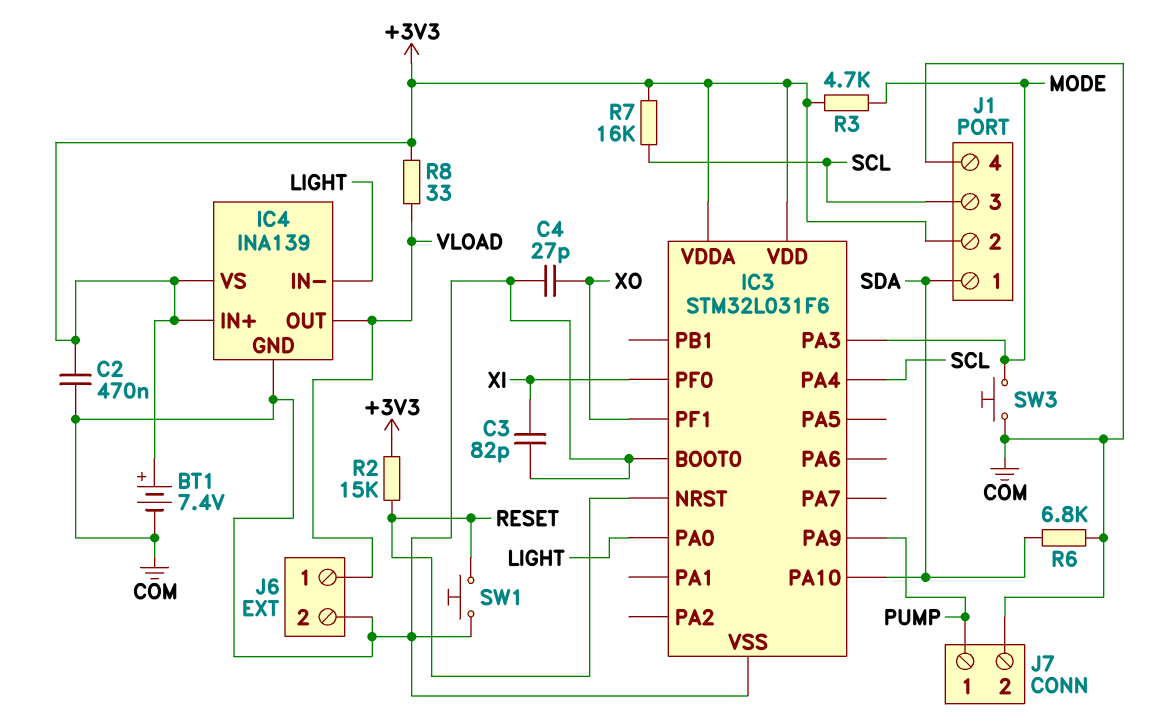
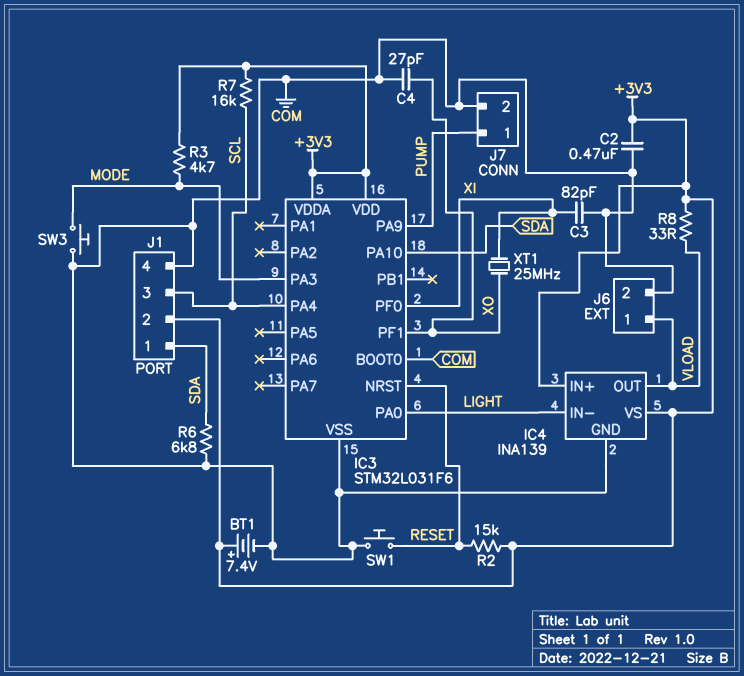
XT1: none -> 25MHz (XI, XO)

